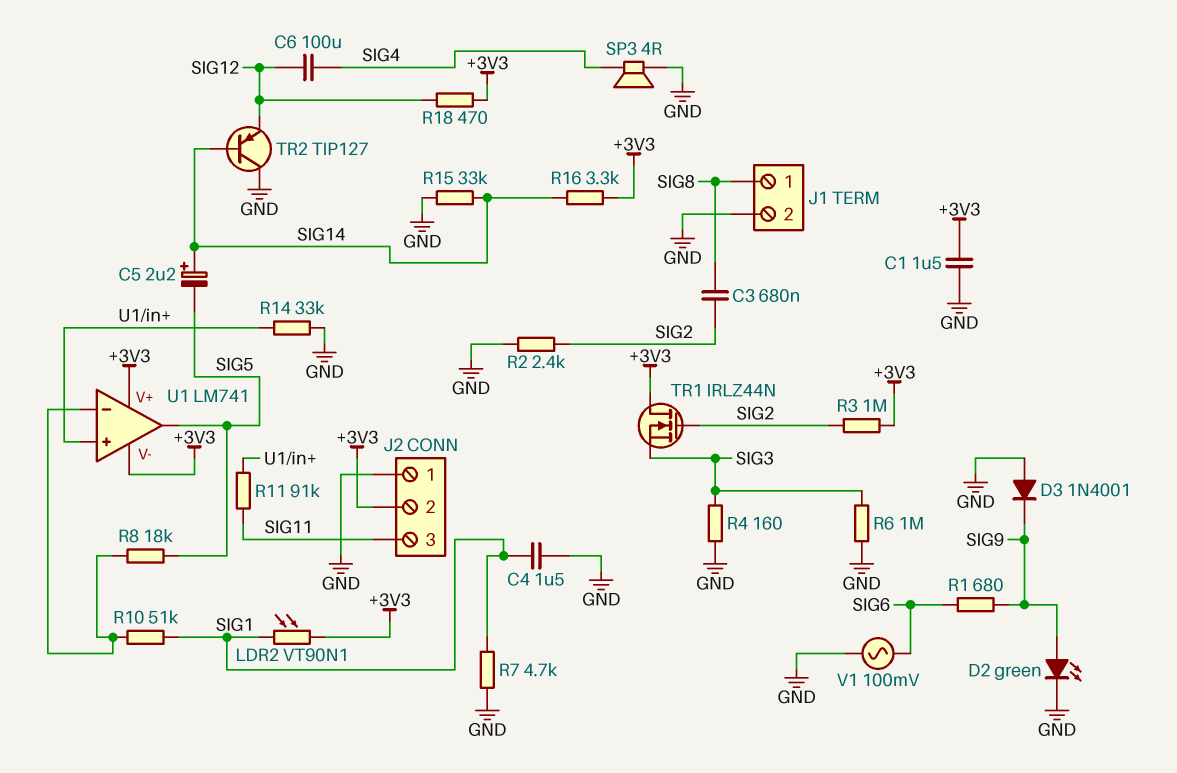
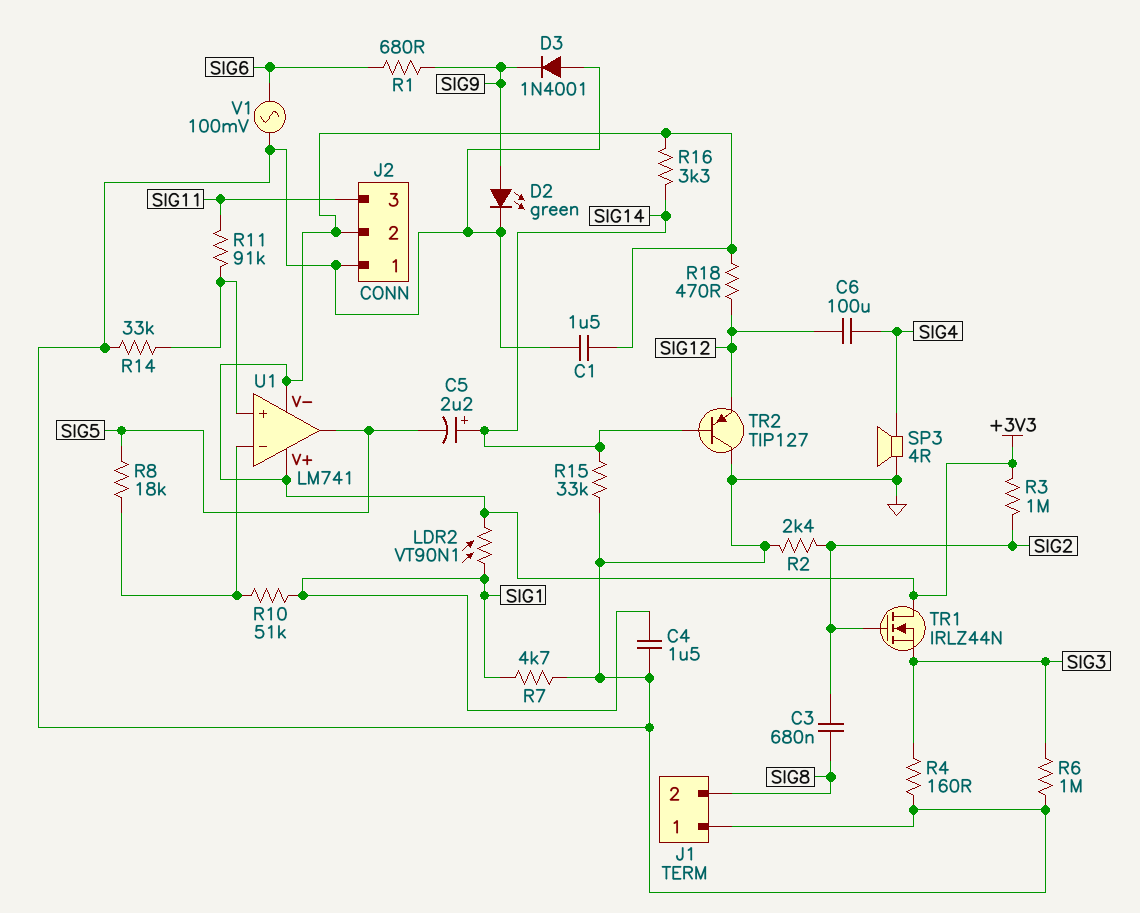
J1 pin 1: SIG8 -> GND
J1 pin 2: GND -> SIG8

